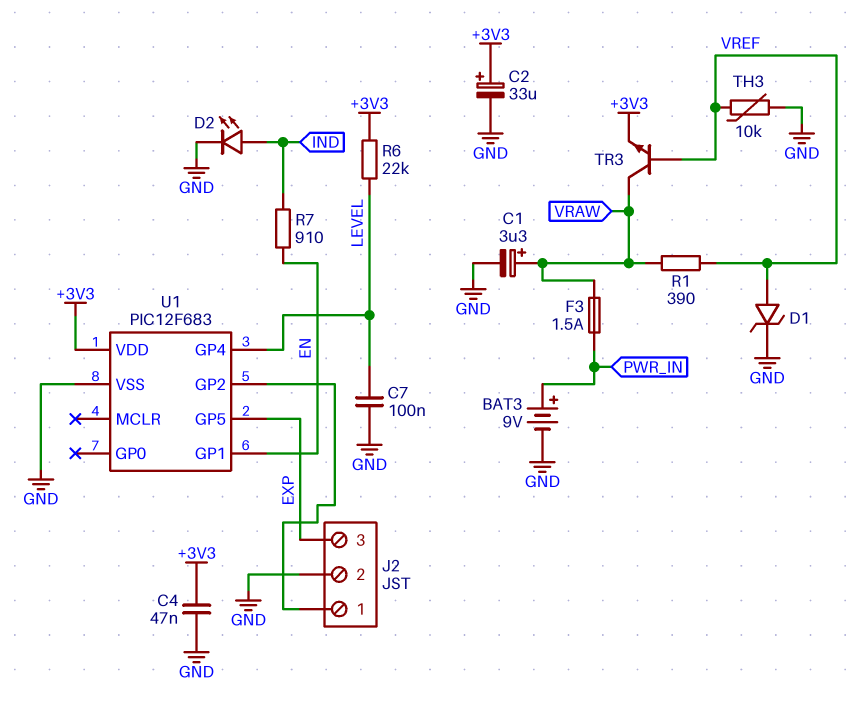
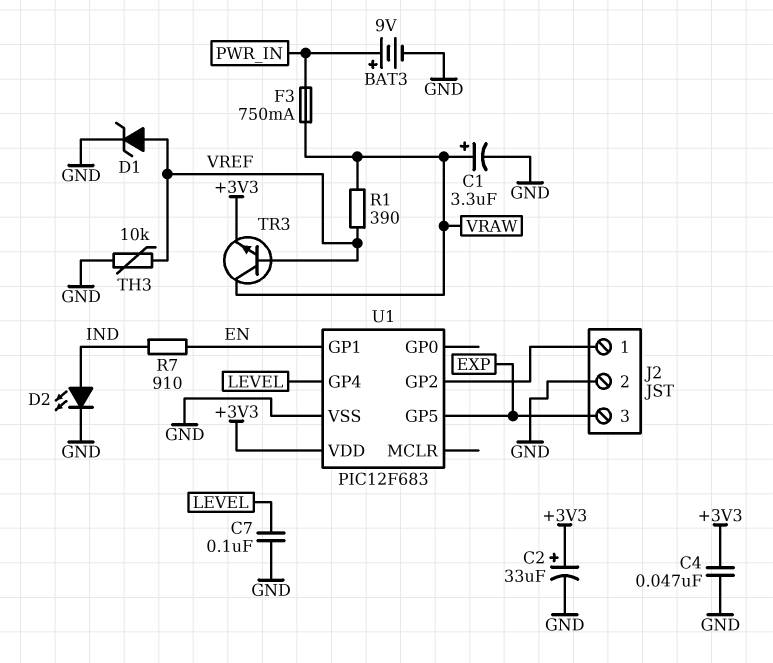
F3: 1.5A (PWR_IN, VRAW) -> 750mA (PWR_IN, VRAW)
R6: 22k (+3V3, LEVEL) -> none

